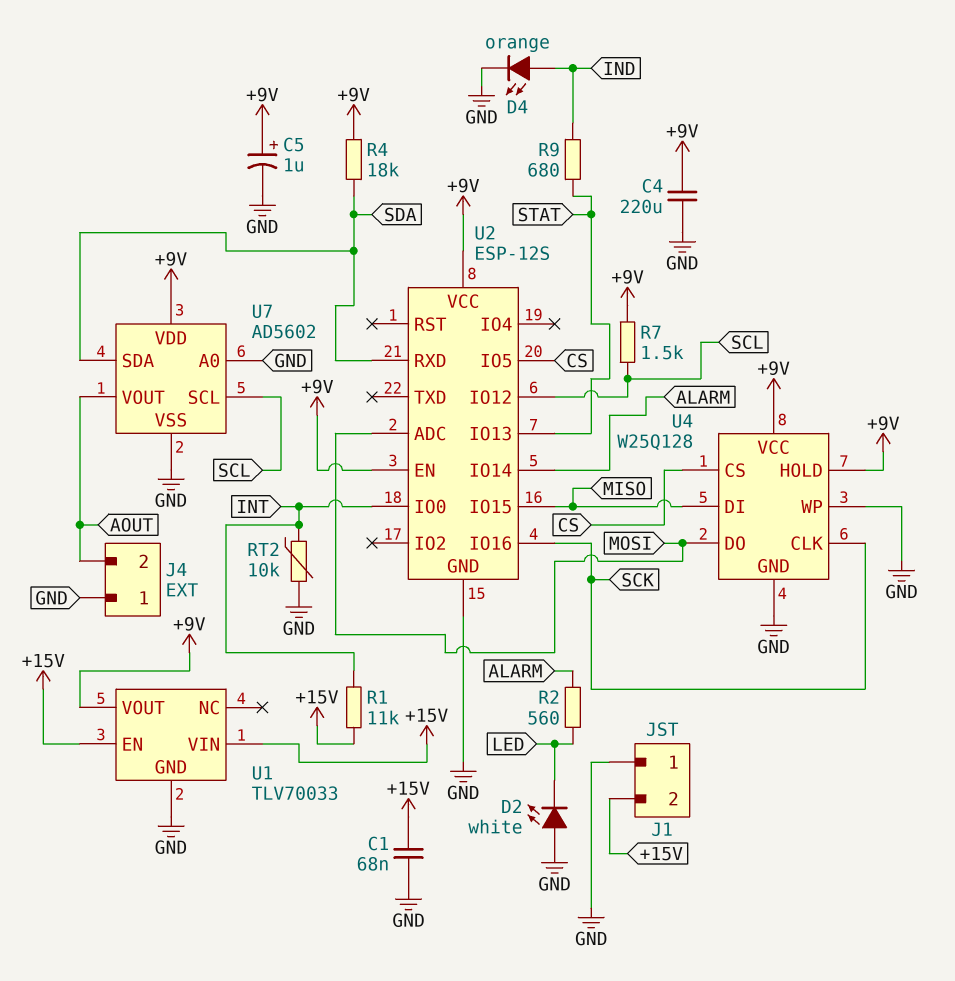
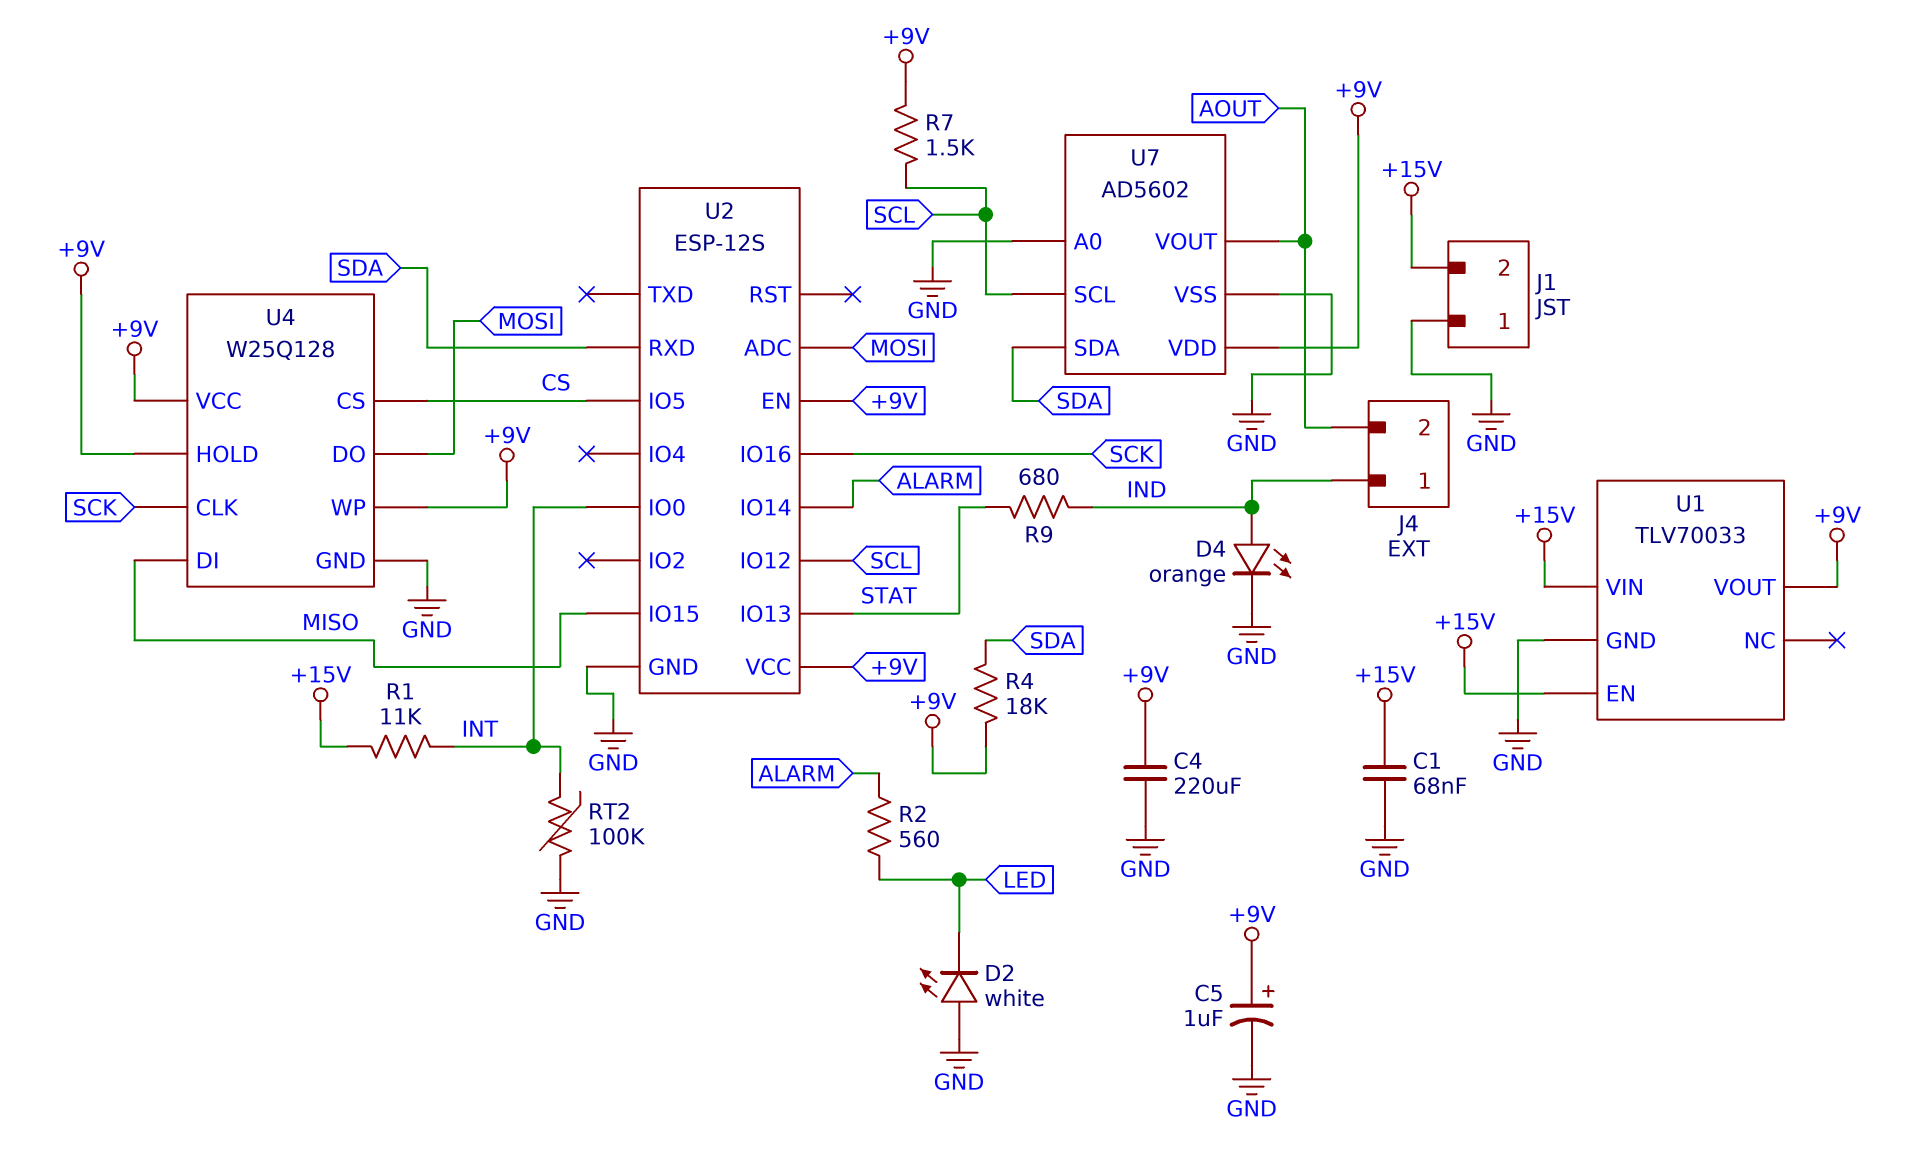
J4 pin 1: GND -> IND
RT2: 10k (GND, INT) -> 100k (GND, INT)
U4 pin WP: GND -> +9V

